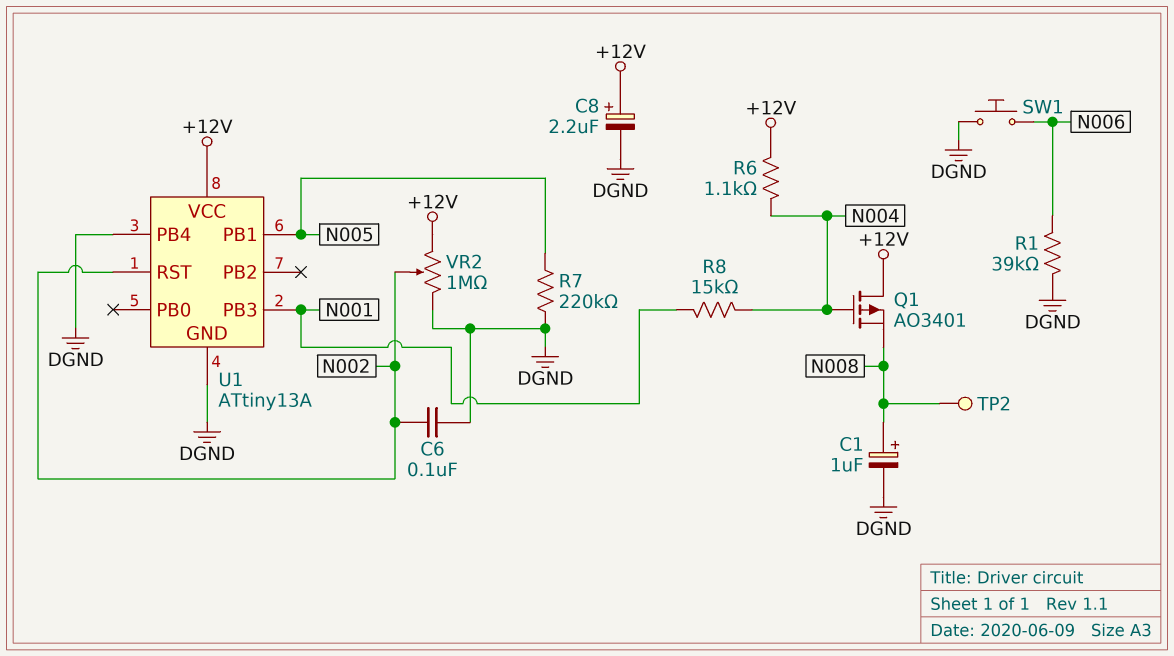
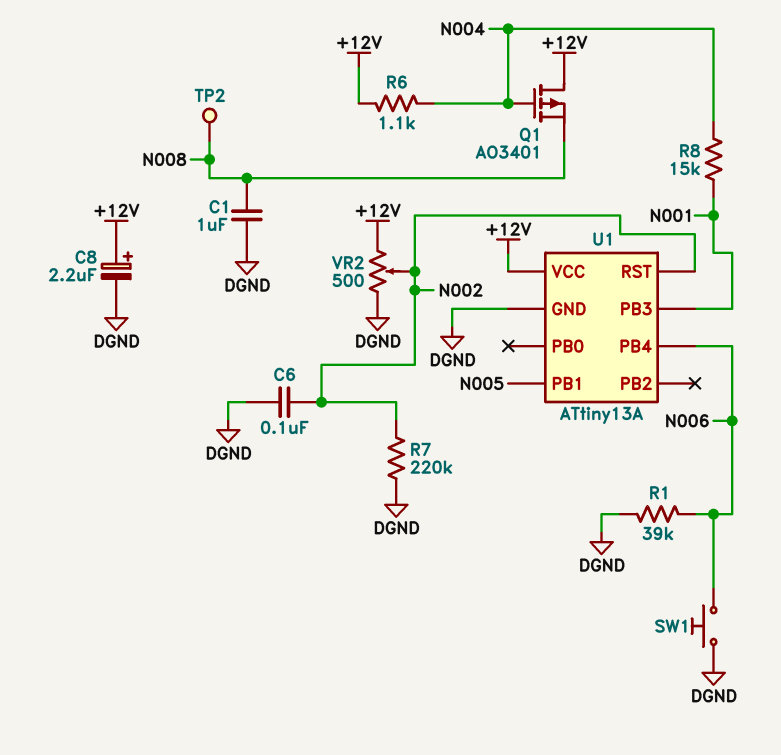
C1: 1uF (plus N008, minus DGND) -> 1uF (DGND, N008)
R7: 220k (DGND, N005) -> 220k (DGND, N002)
U1 pin PB4: DGND -> N006
VR2: 1M (+12V, DGND, wiper N002) -> 500 (+12V, DGND, wiper N002)

